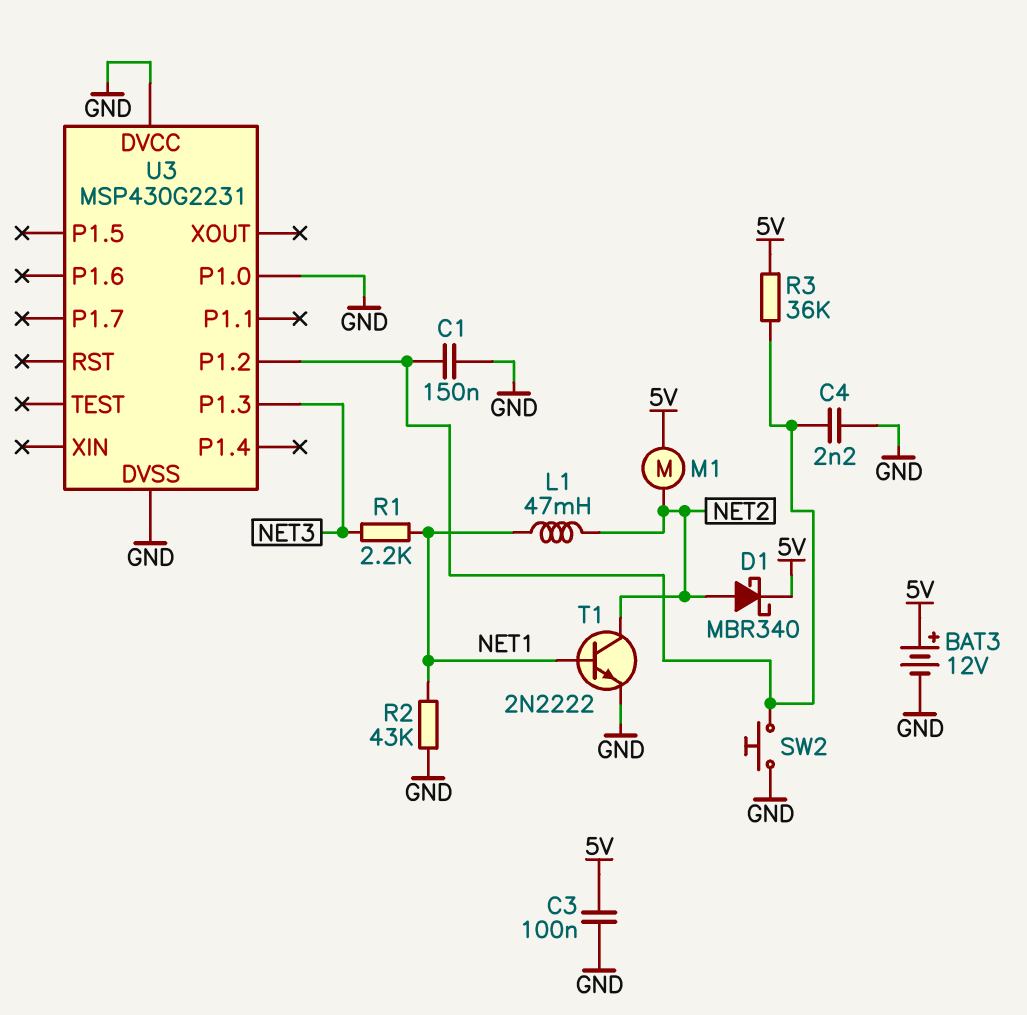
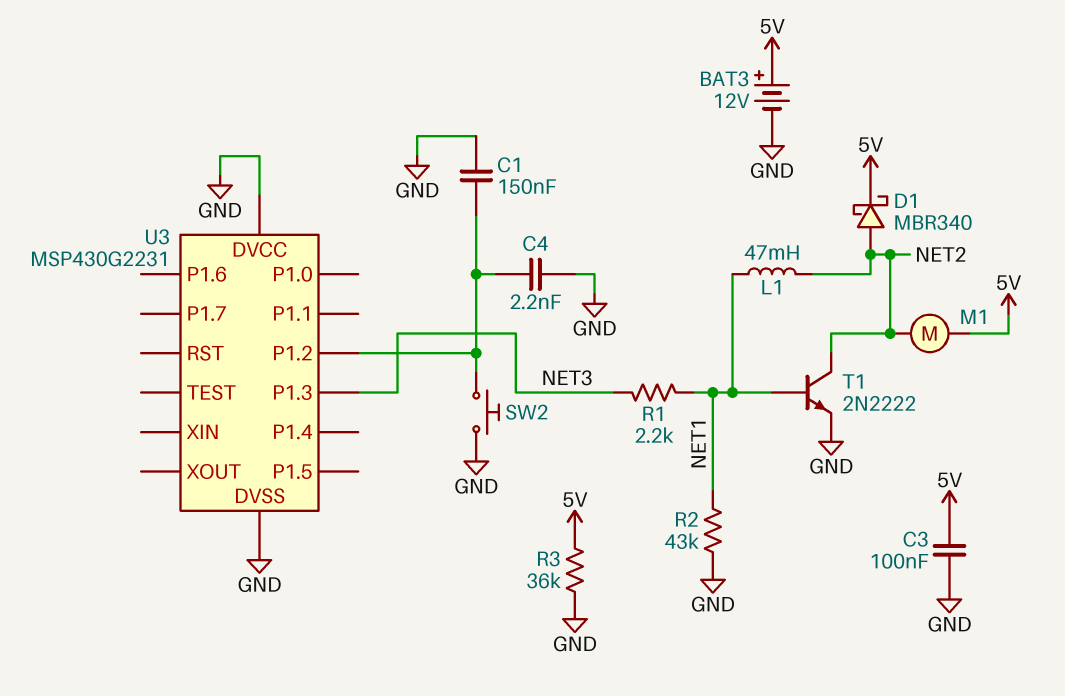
R3: 36k (5V, U3/P1.2) -> 36k (5V, GND)
U3 pin P1.0: GND -> none

